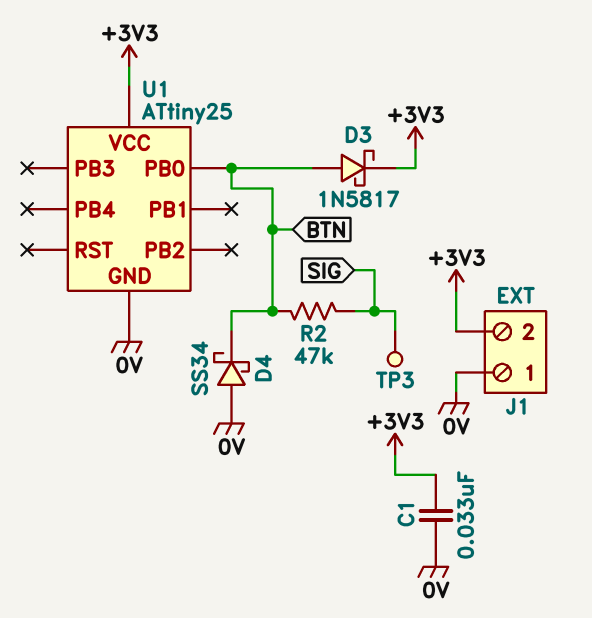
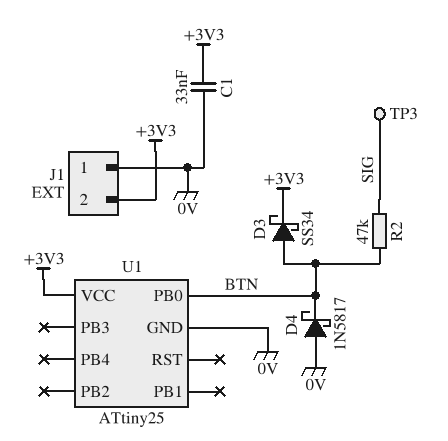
D3: schottky 1N5817 (A BTN, K +3V3) -> schottky SS34 (A BTN, K +3V3)
D4: schottky SS34 (A 0V, K BTN) -> schottky 1N5817 (A 0V, K BTN)

